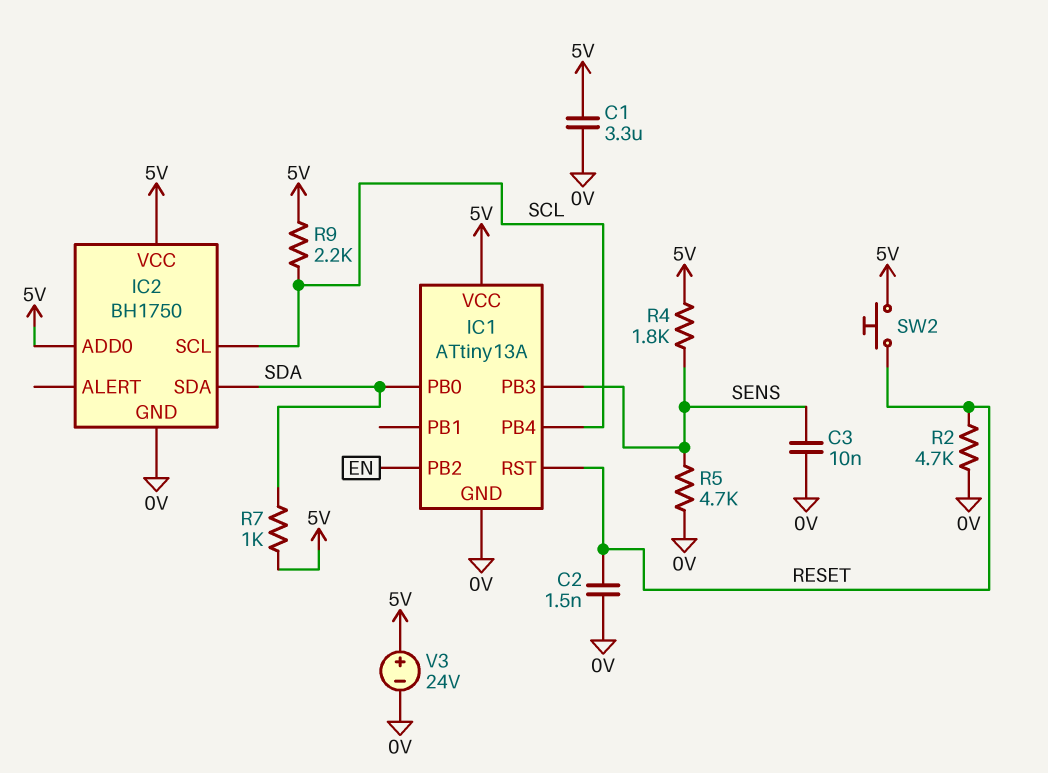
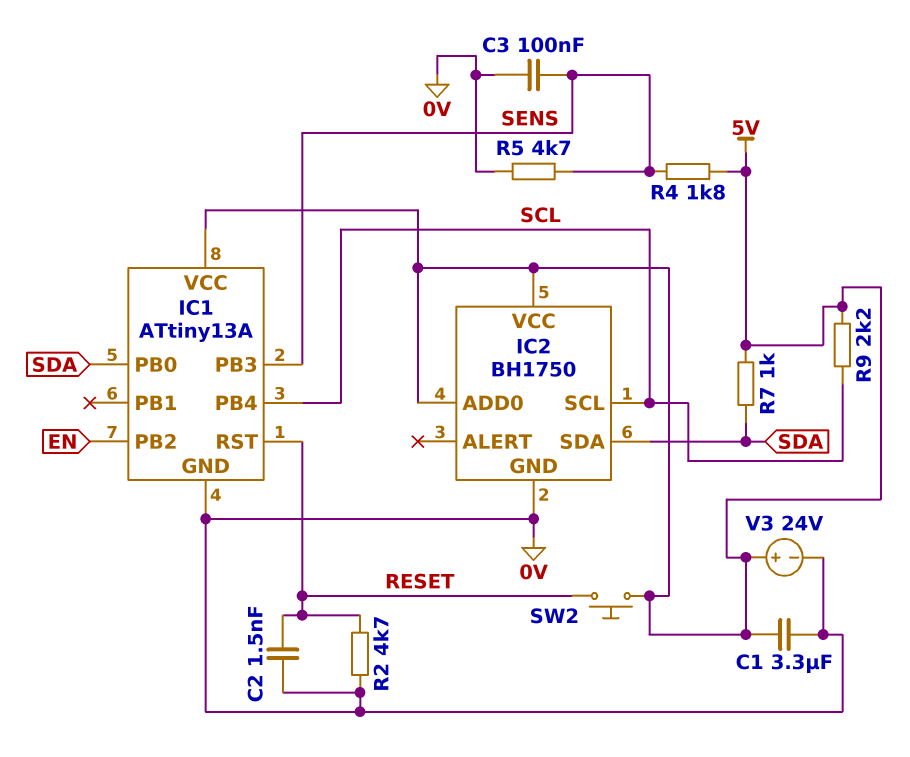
C3: 10nF (0V, SENS) -> 100nF (0V, SENS)

